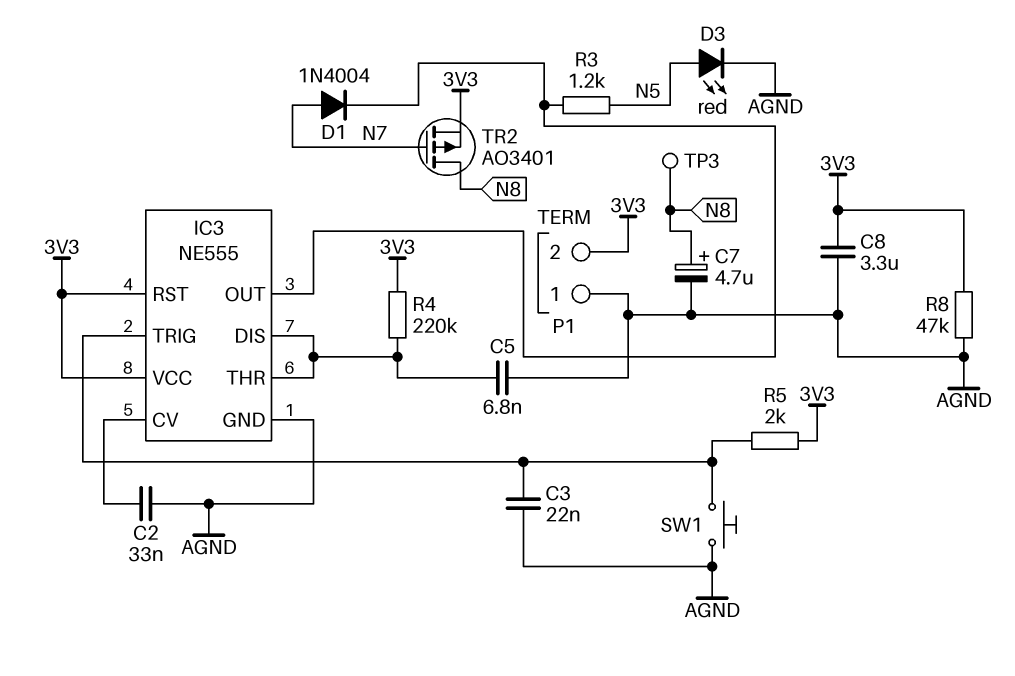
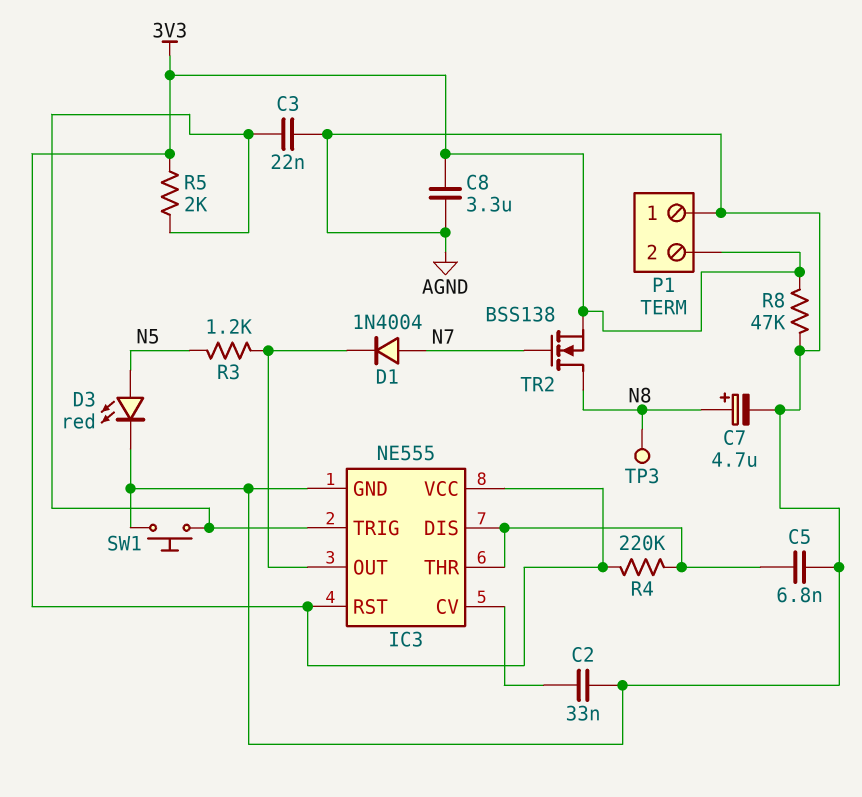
TR2: PMOS AO3401 (G N7, D N8, S 3V3) -> NMOS BSS138 (G N7, D N8, S 3V3)

